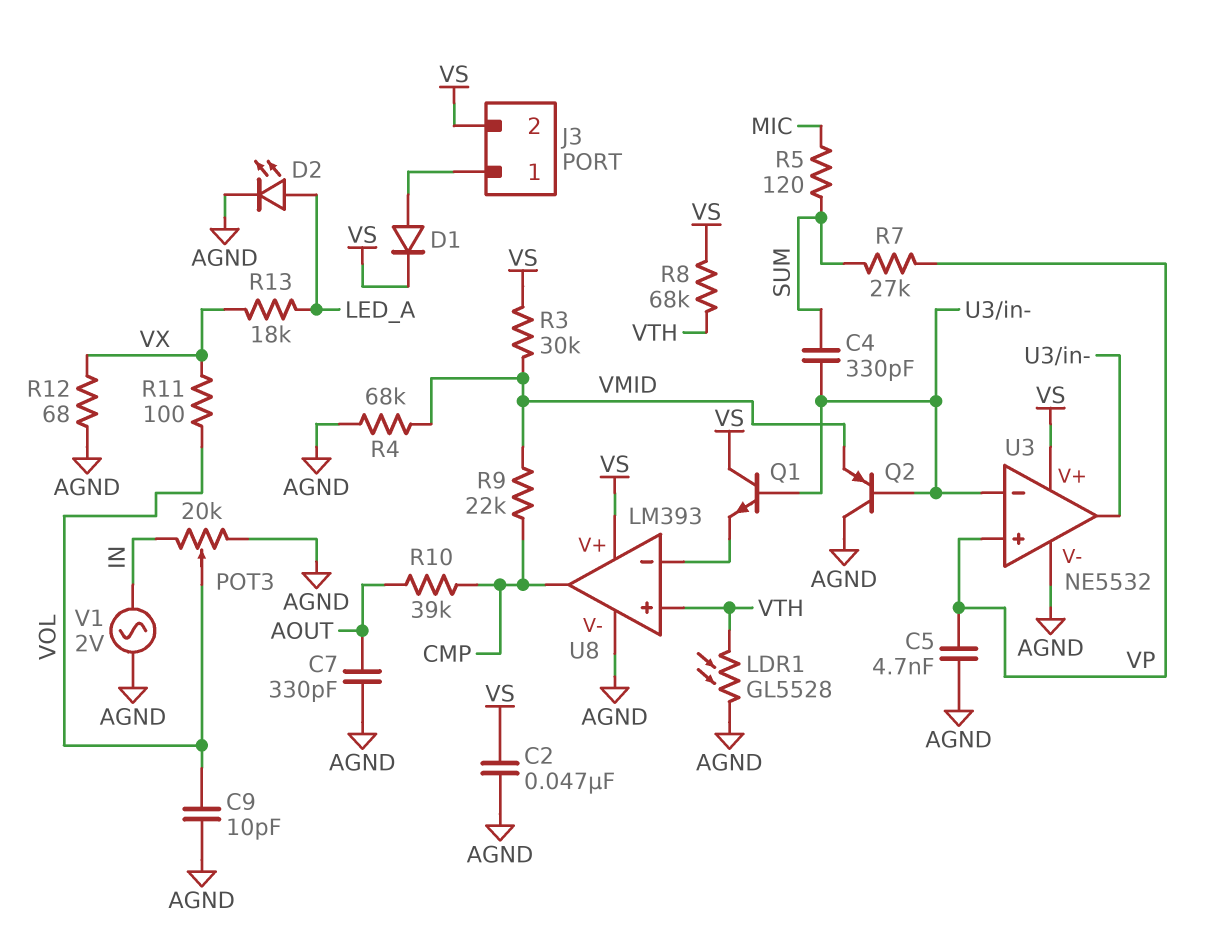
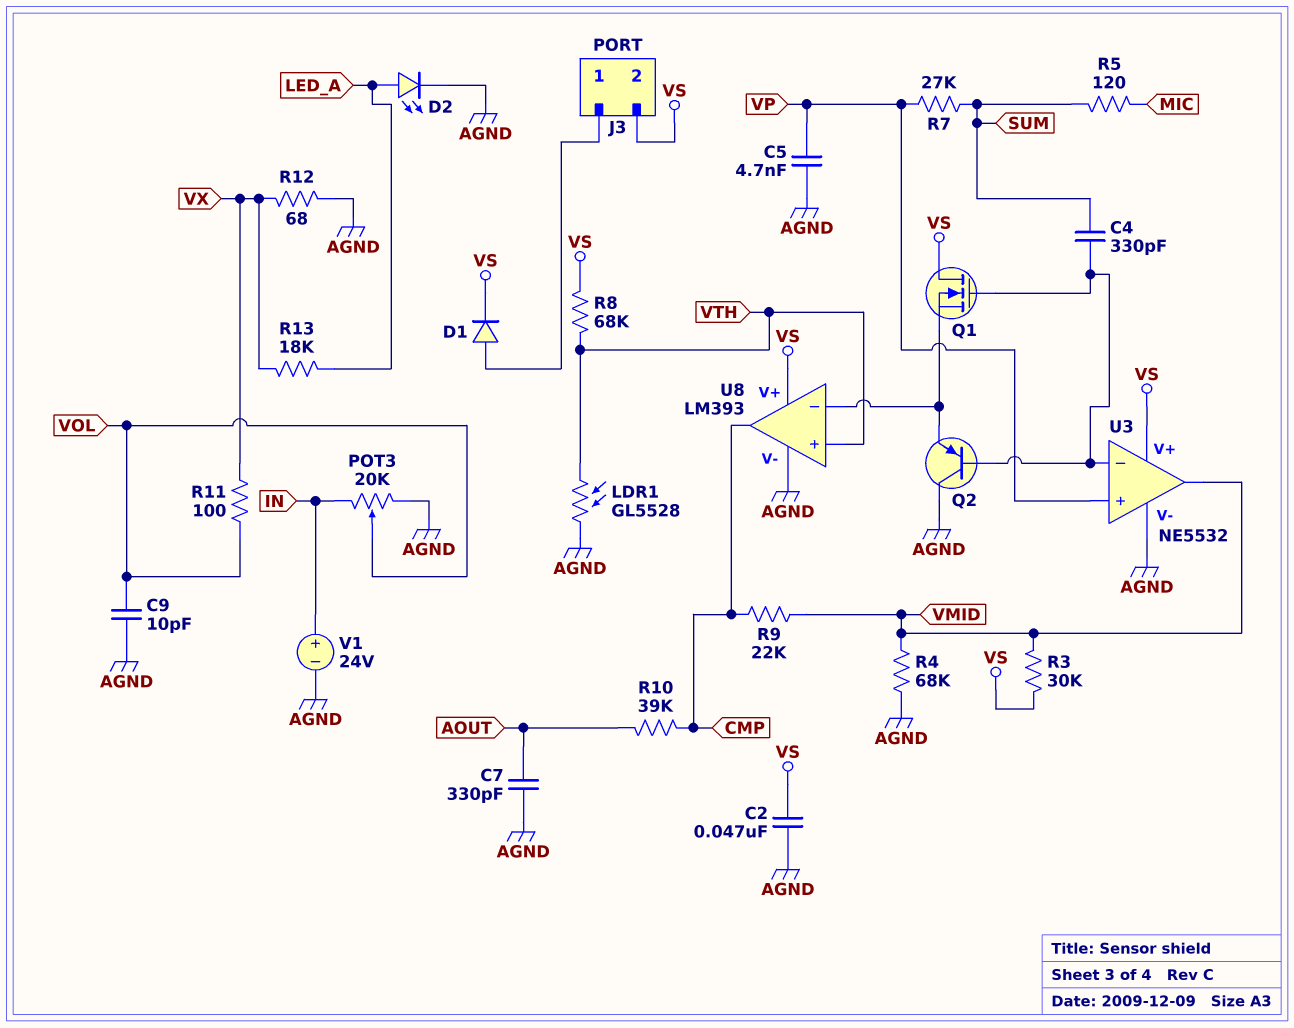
Q1: NPN (B U3/in-, C VS, E U8/in-) -> NMOS (G U3/in-, D VS, S U8/in-)
Q2: PNP (B U3/in-, C AGND, E VMID) -> PNP (B U3/in-, C AGND, E U8/in-)
U3 pin out: U3/in- -> VMID
V1: AC 2V (AGND, IN) -> 24V (plus IN, minus AGND)

